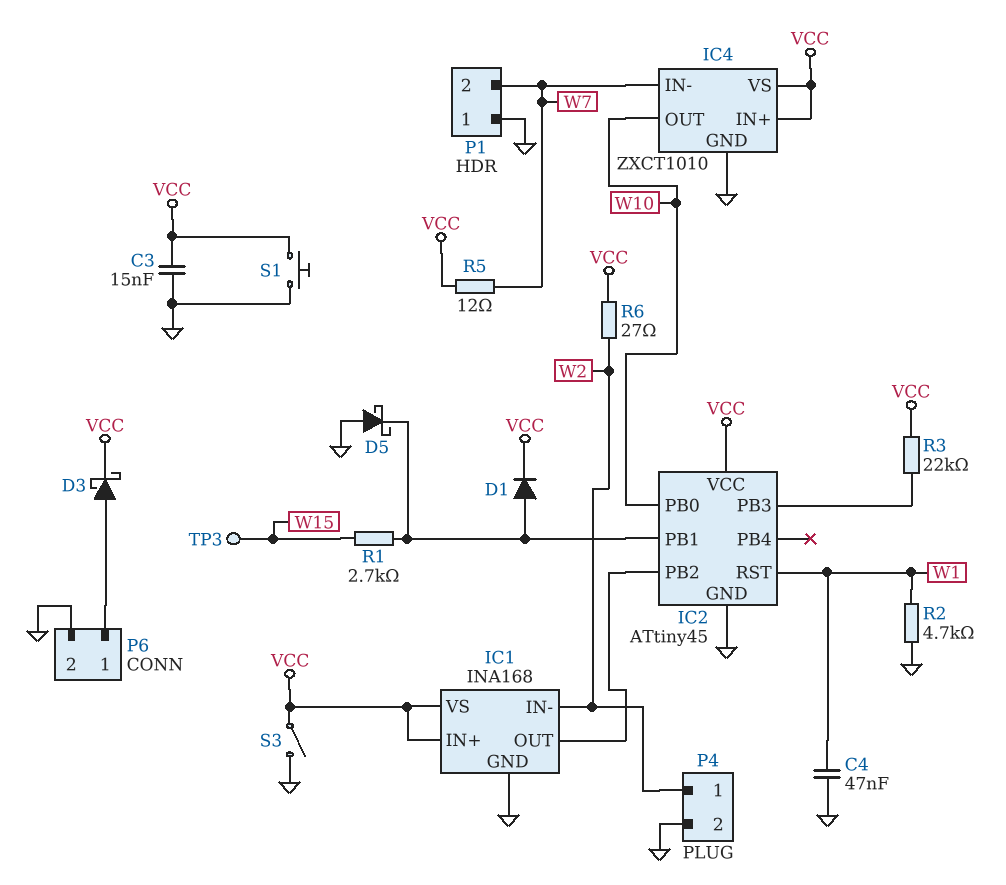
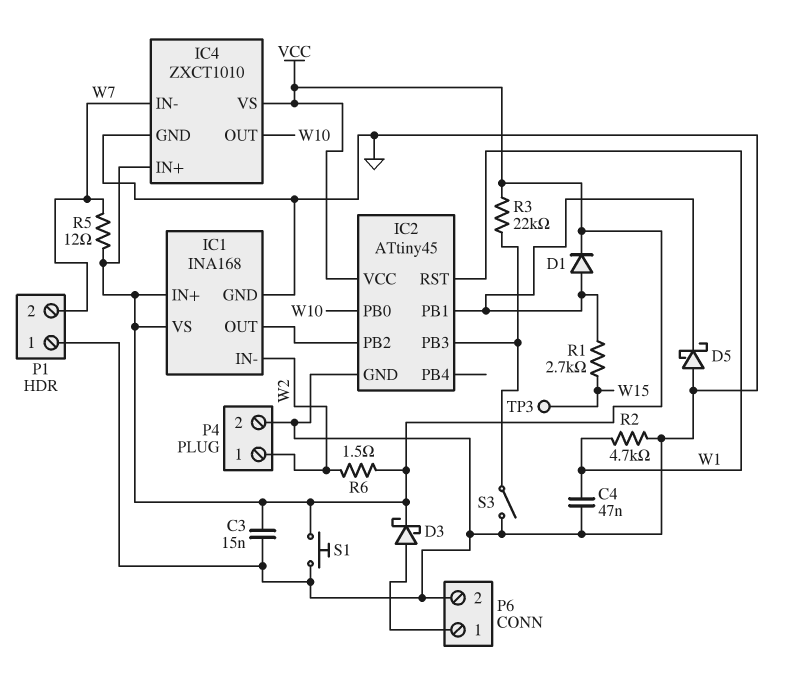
R6: 27 (VCC, W2) -> 1.5 (VCC, W2)
S3: switch (GND, VCC) -> switch (GND, IC2/PB3)

